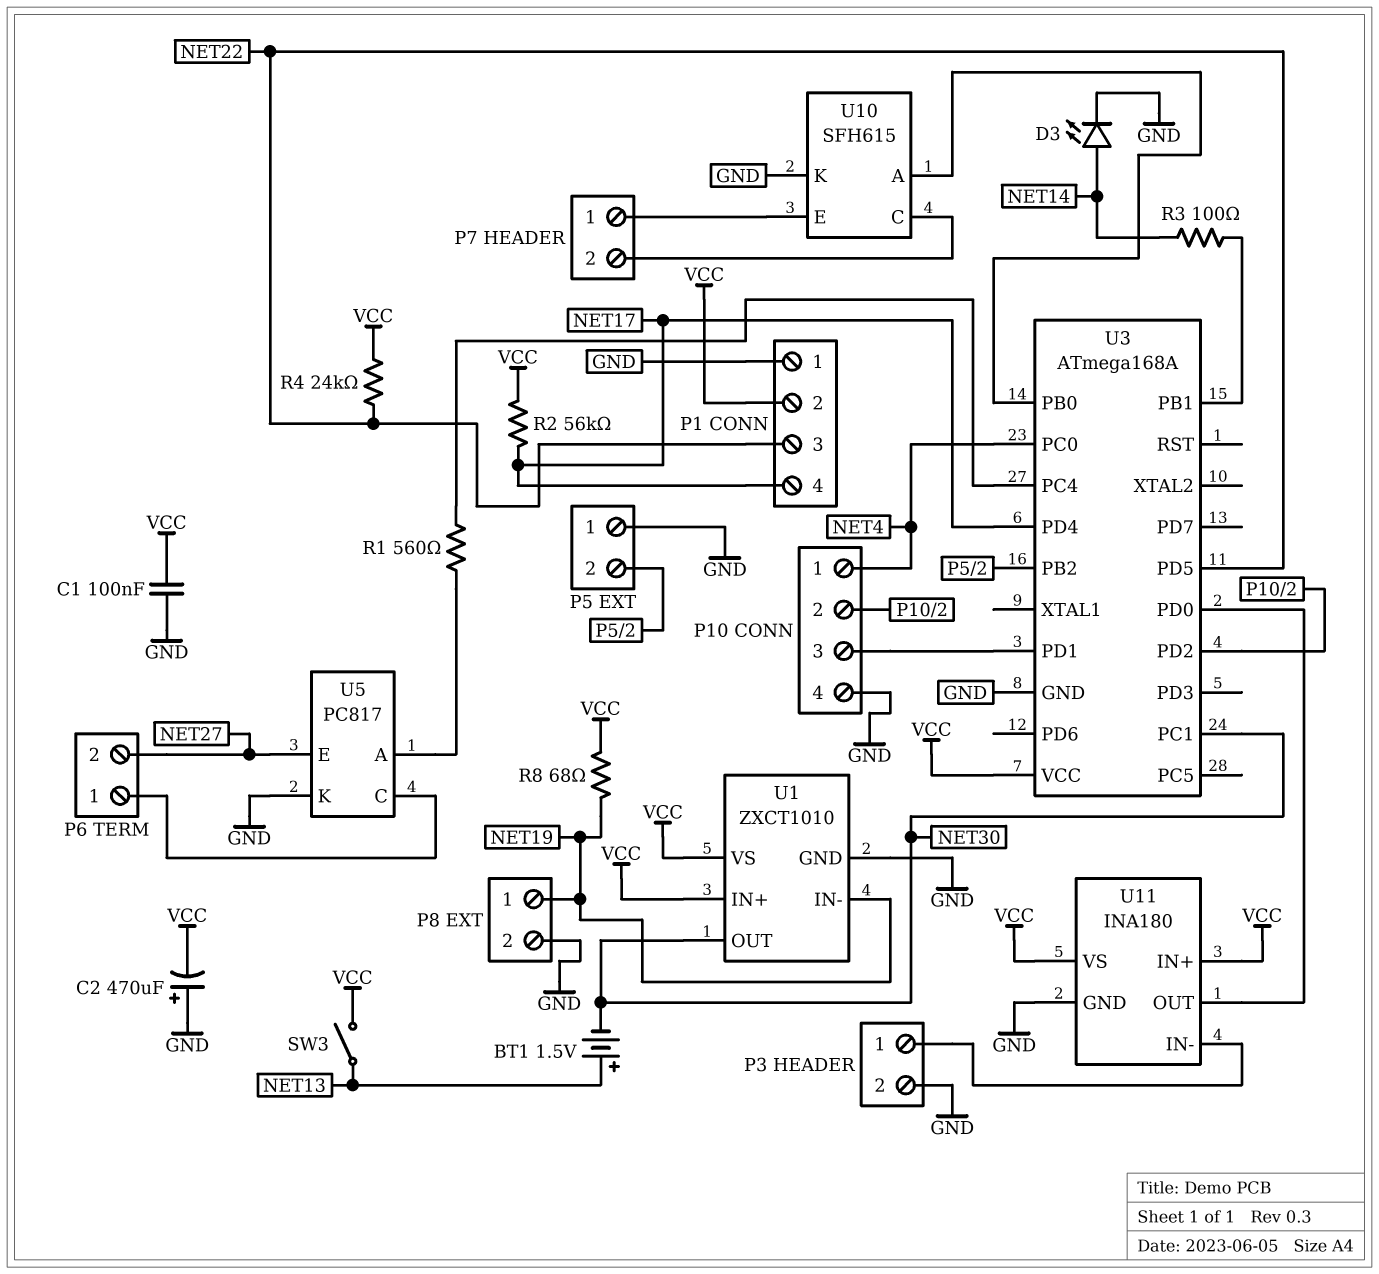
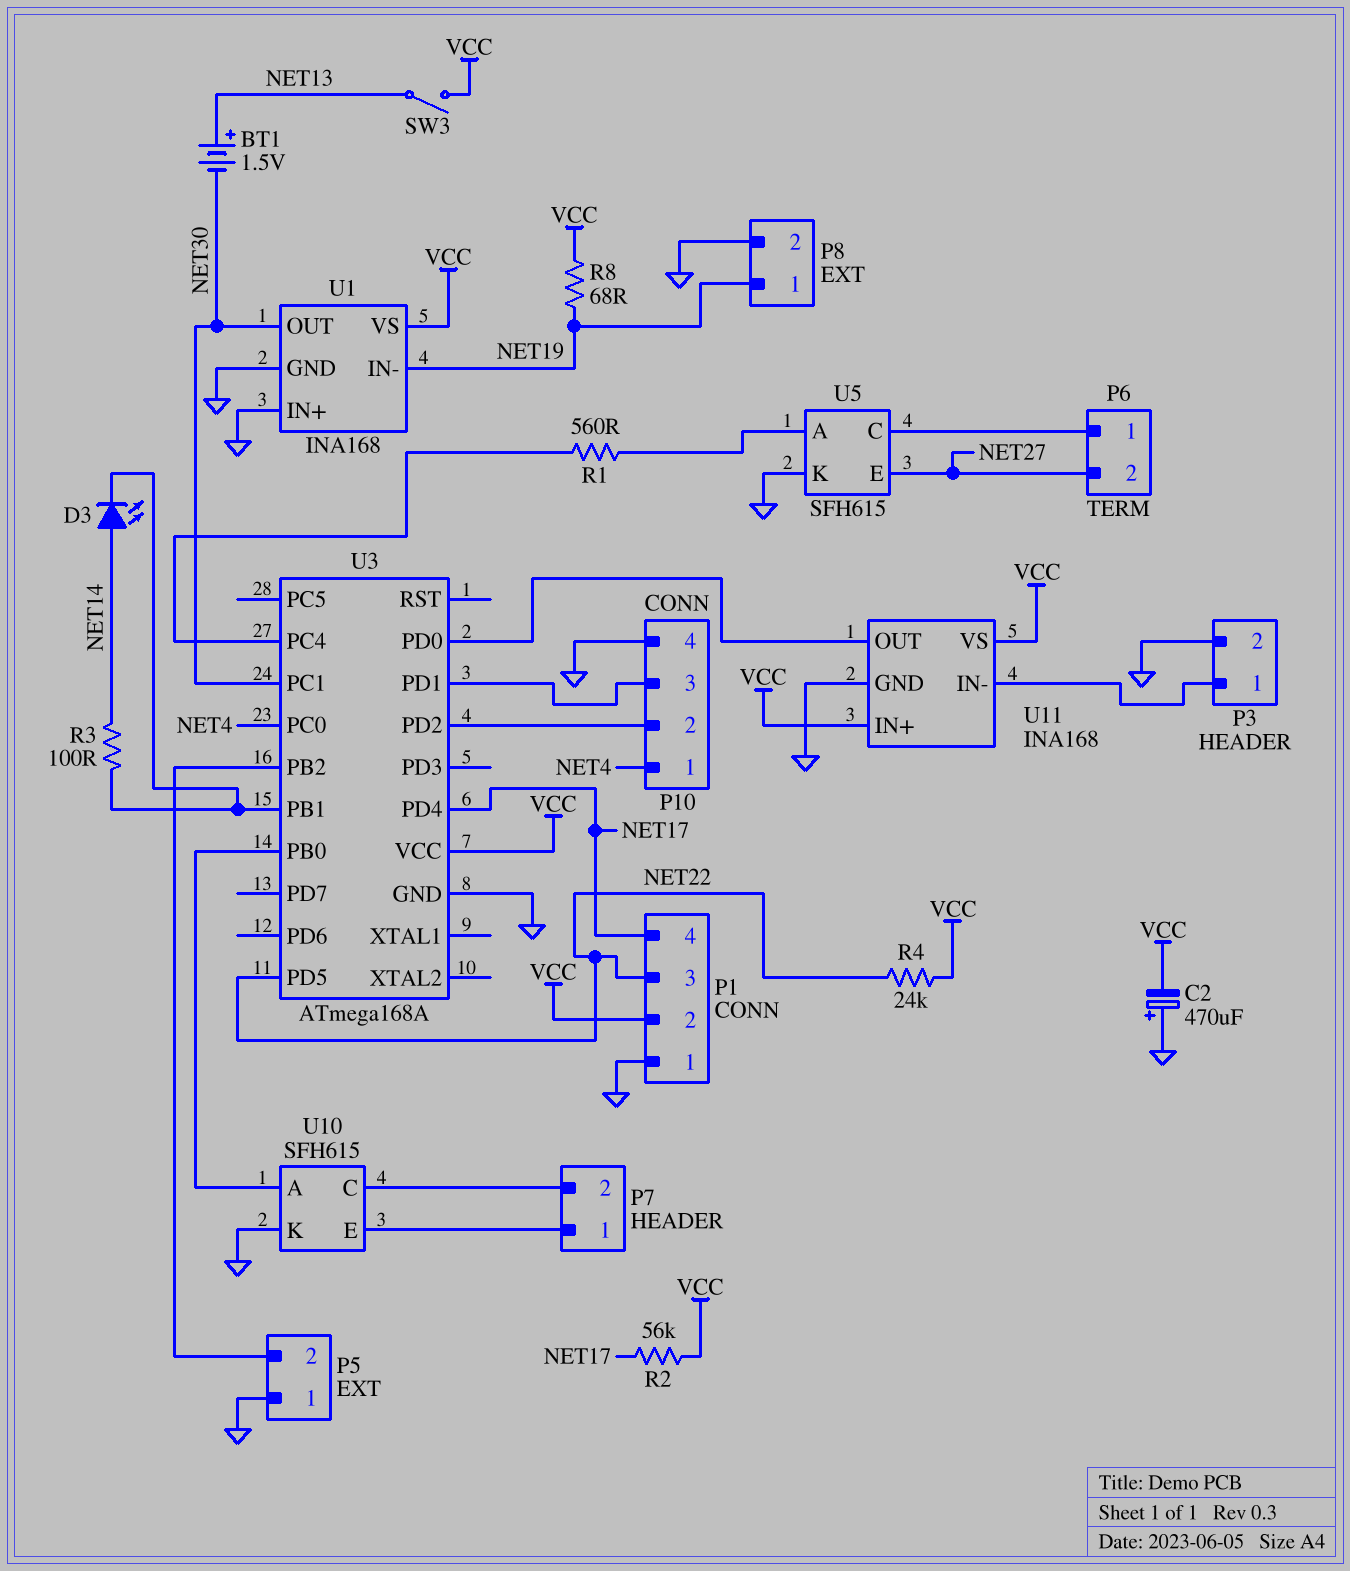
C1: 100nF (GND, VCC) -> none
D3: LED (A NET14, K GND) -> LED (A NET14, K U3/PB1)
U1: ZXCT1010 -> INA168
U1 pin IN+: VCC -> GND
U5: PC817 -> SFH615
U11: INA180 -> INA168

